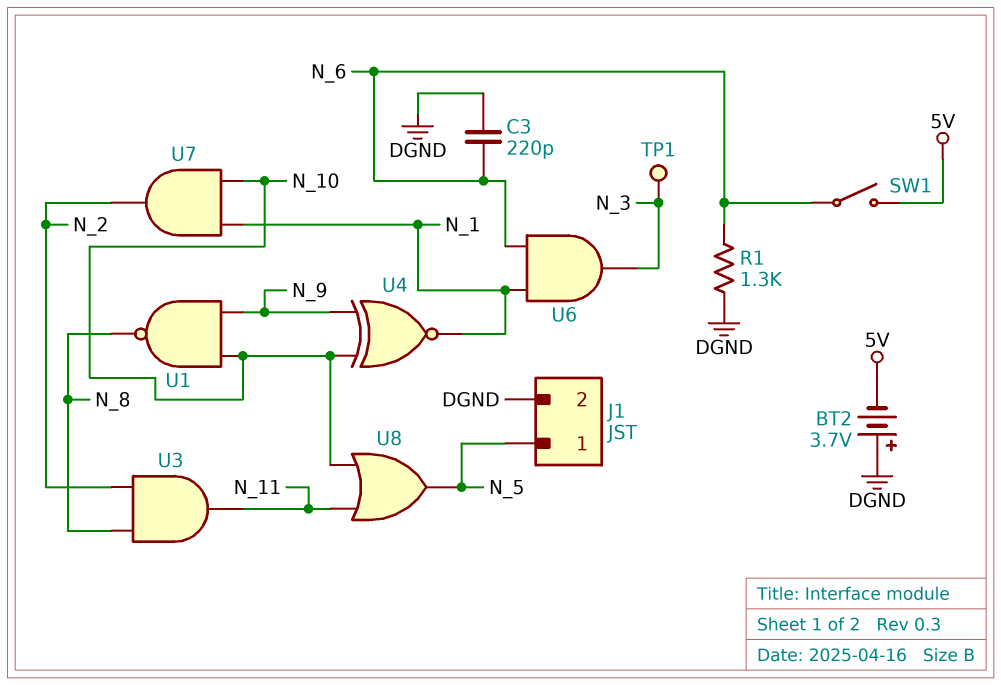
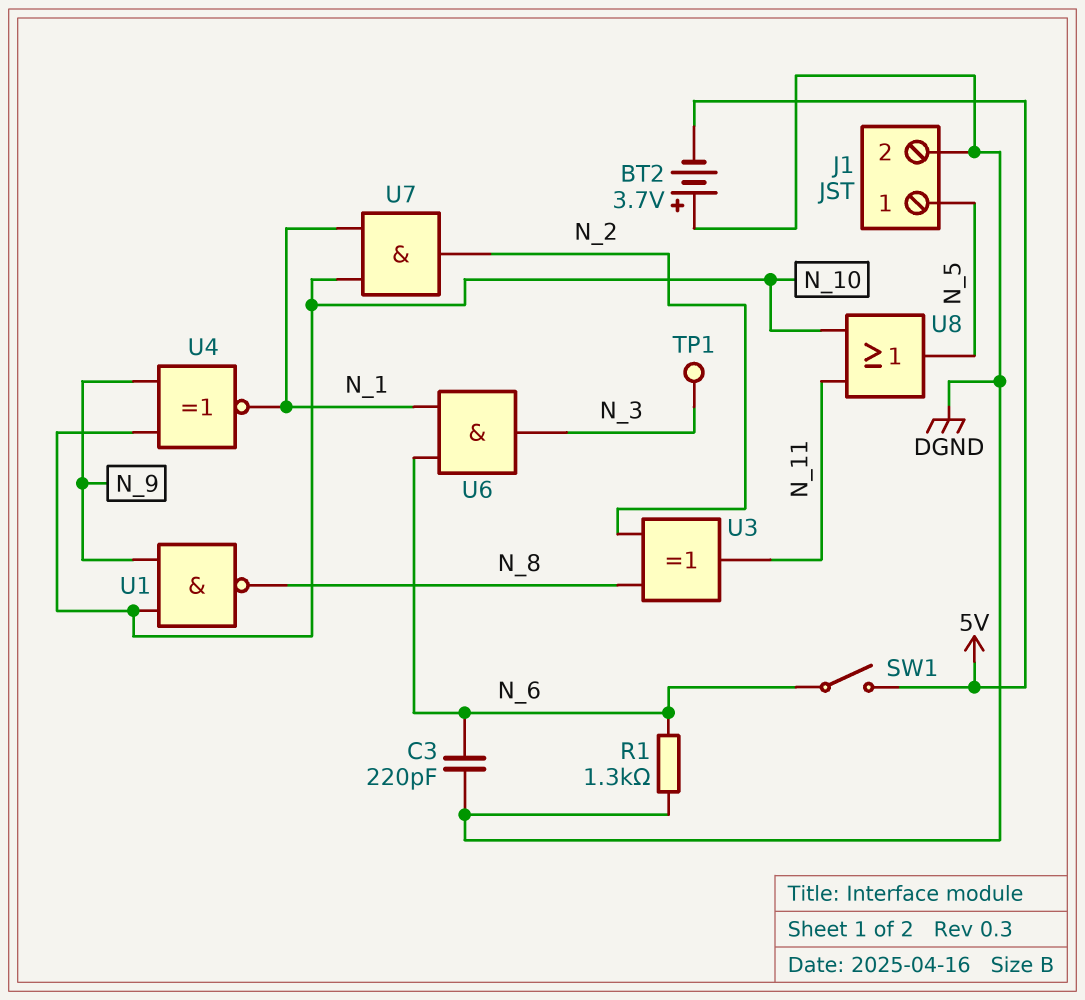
U3: AND (in N_2, in N_8, out N_11) -> XOR (in N_2, in N_8, out N_11)

